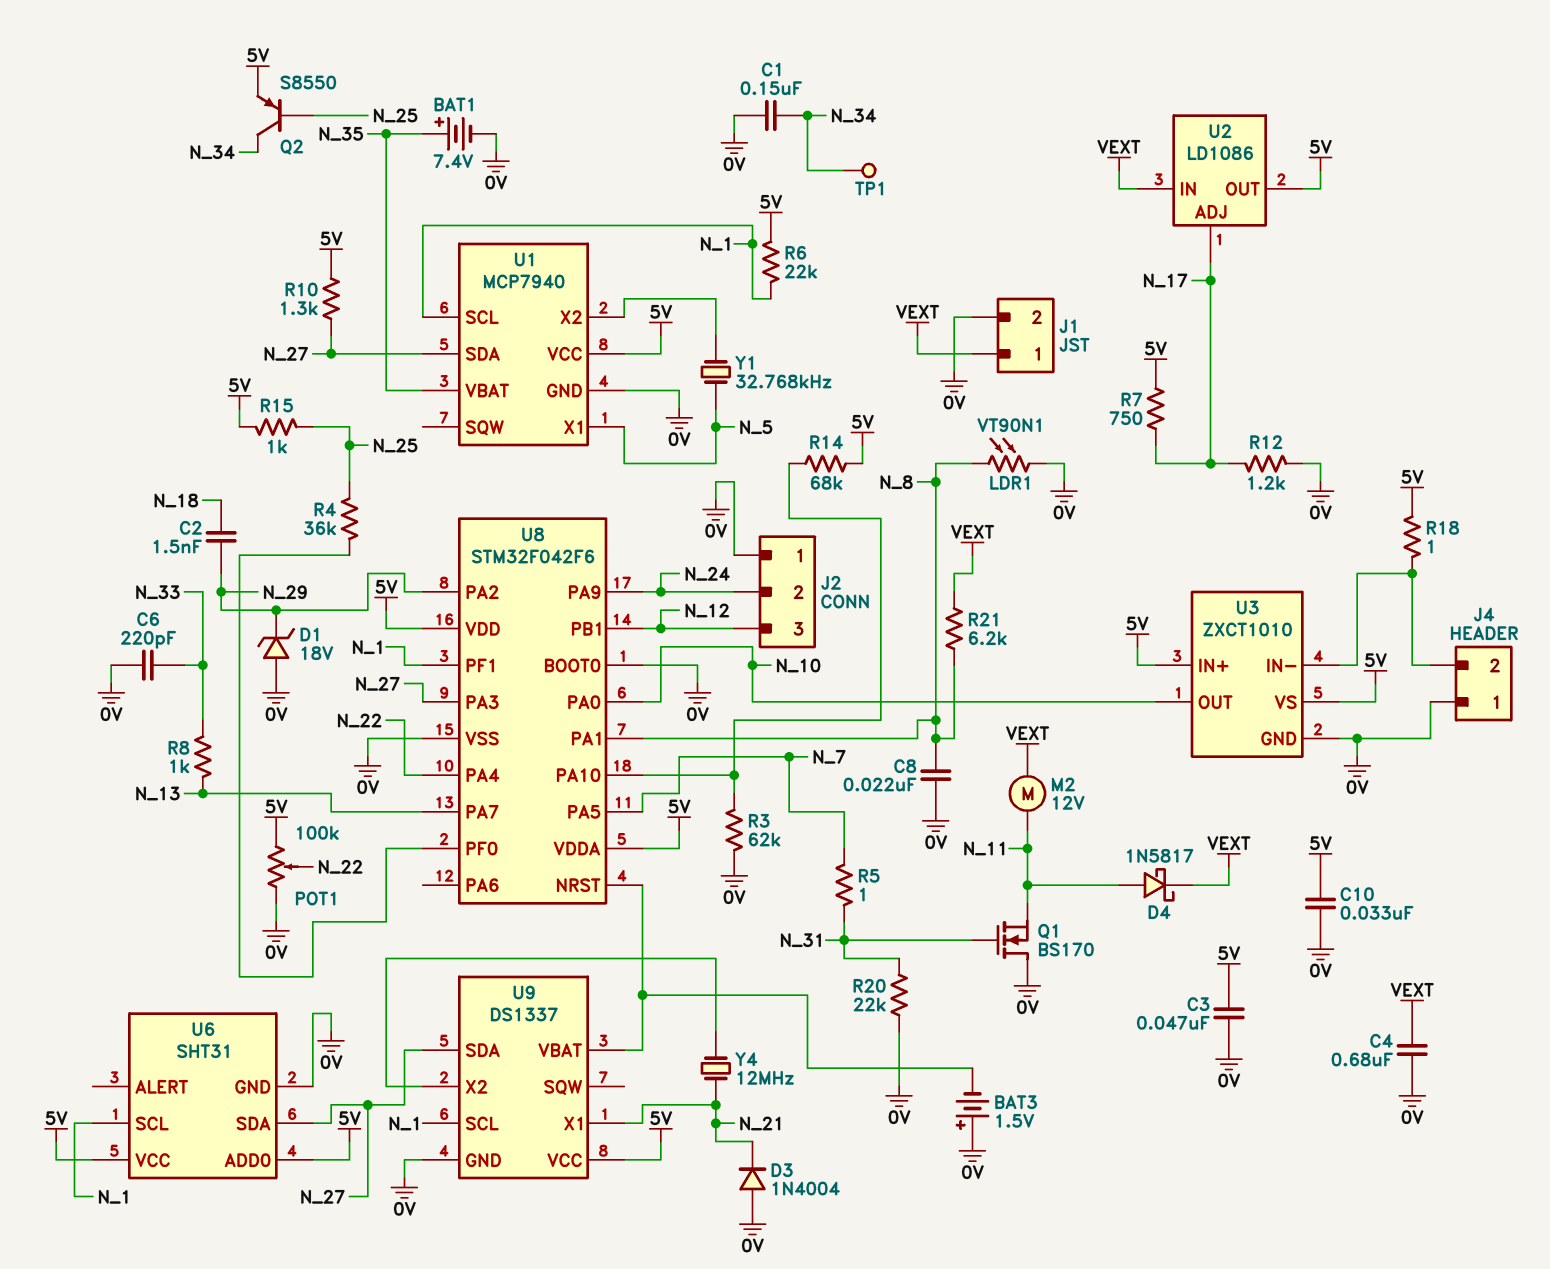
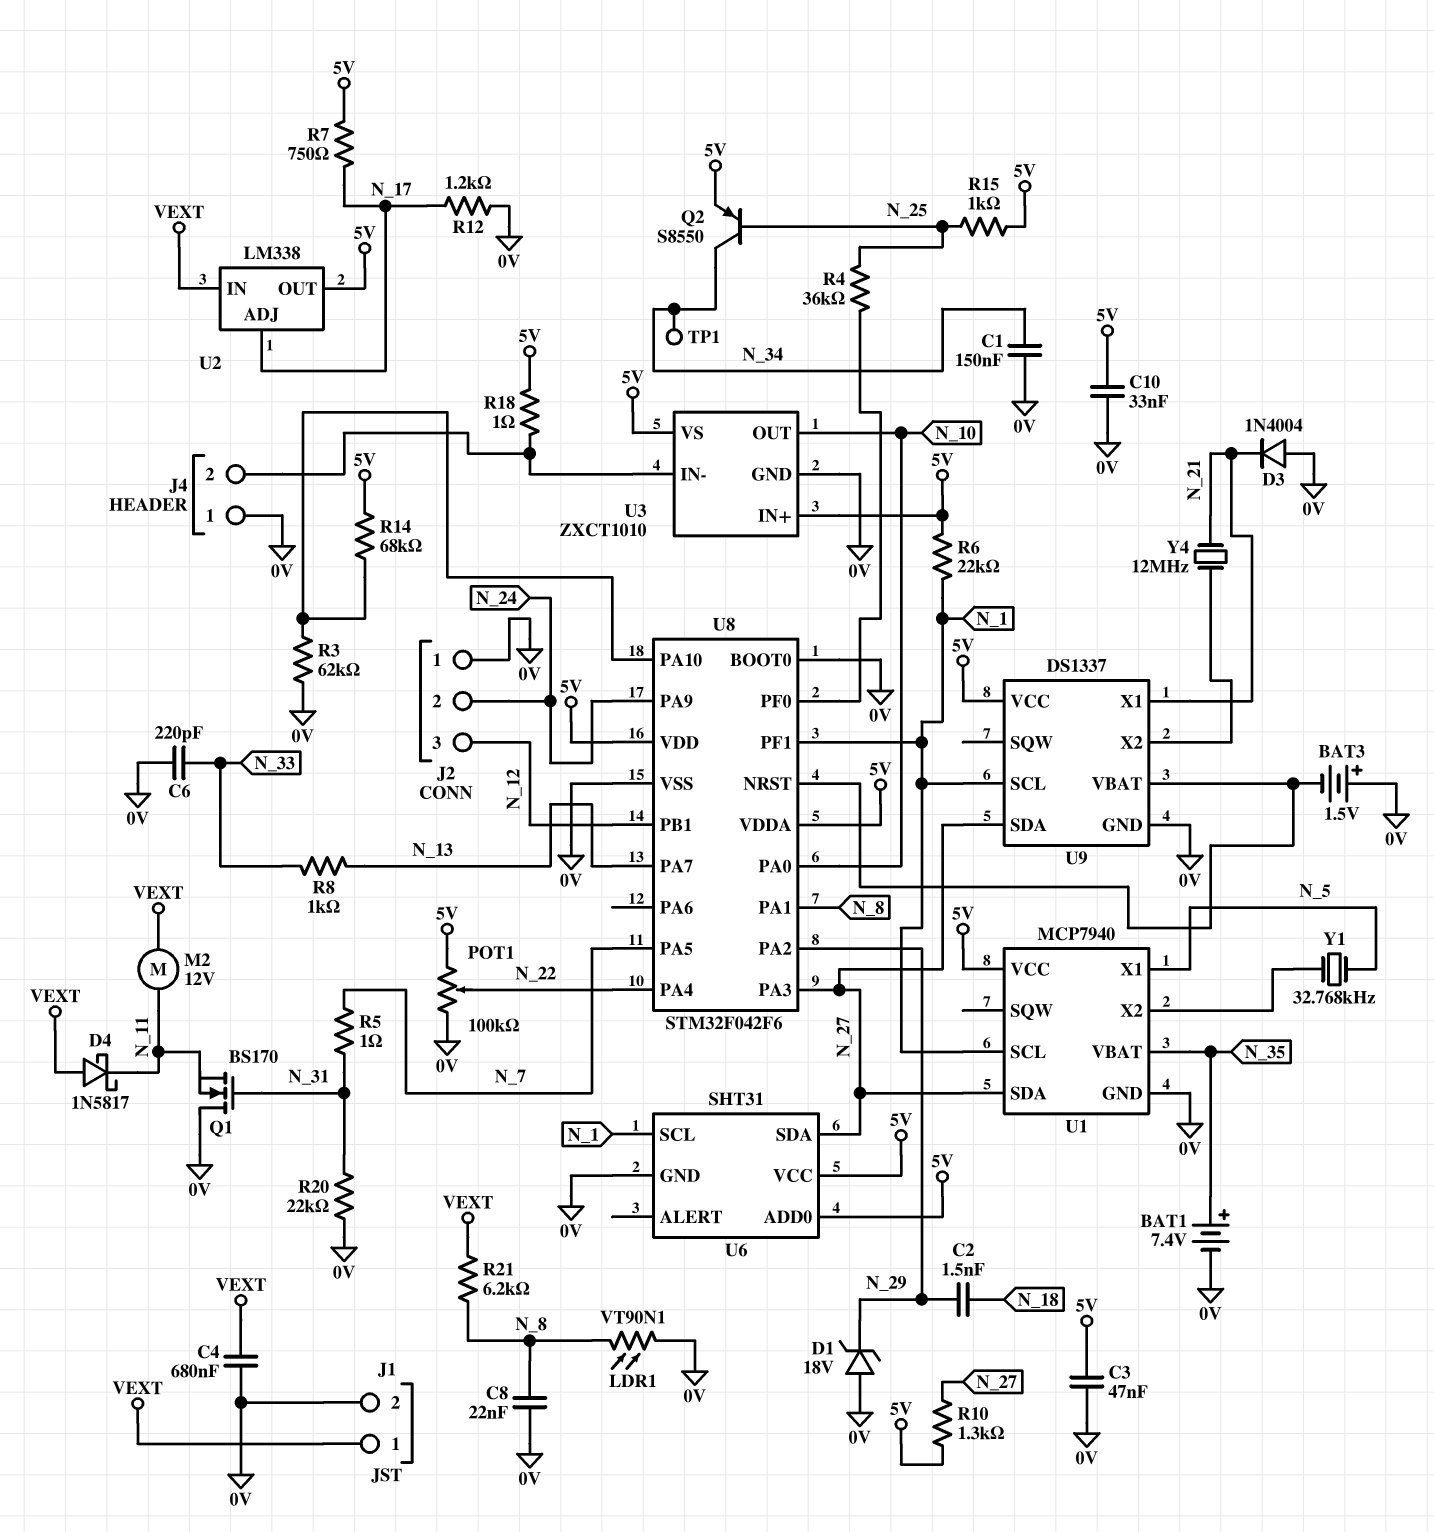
D4: schottky 1N5817 (A N_11, K VEXT) -> schottky 1N5817 (A VEXT, K N_11)
U2: LD1086 -> LM338

